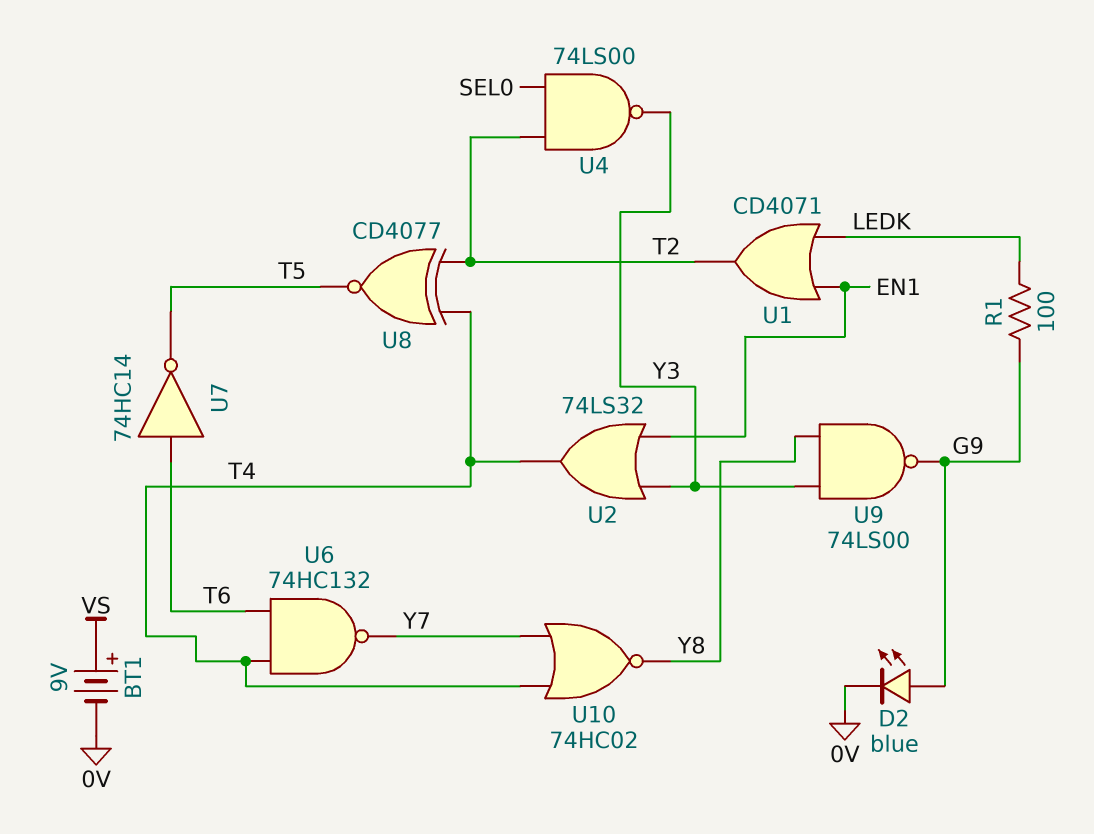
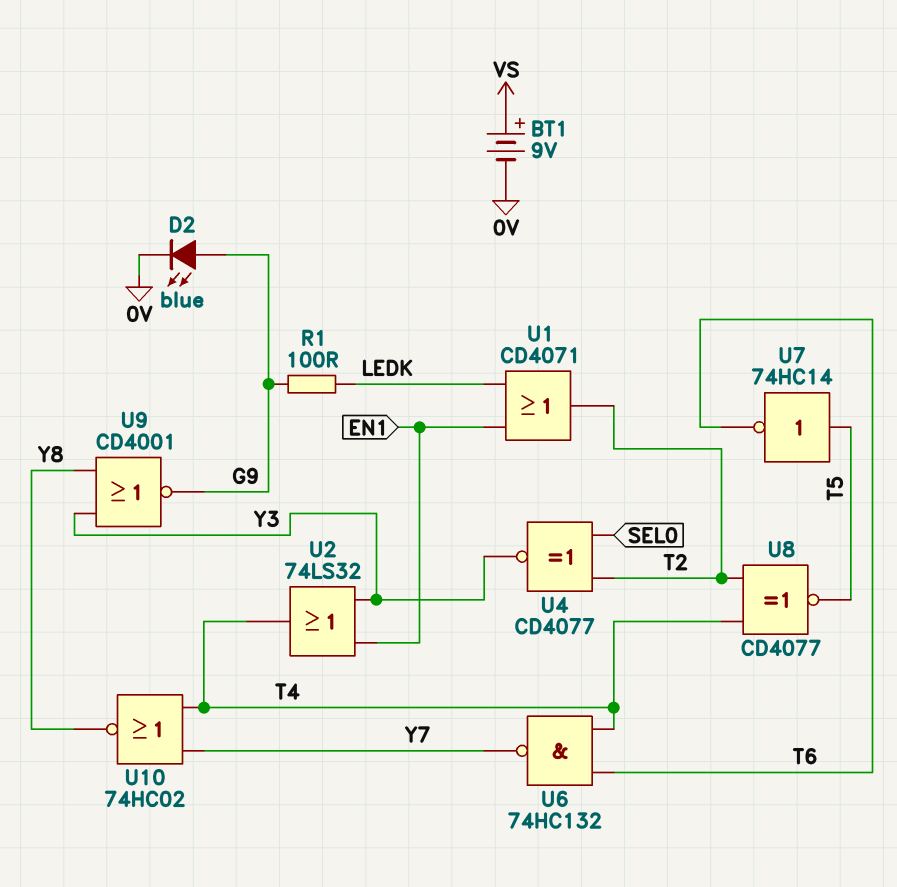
U4: NAND 74LS00 (in SEL0, in T2, out Y3) -> XNOR CD4077 (in SEL0, in T2, out Y3)
U7: NOT 74HC14 (in T6, out T5) -> NOT 74HC14 (in T5, out T6)
U9: NAND 74LS00 (in Y3, in Y8, out G9) -> NOR CD4001 (in Y3, in Y8, out G9)

